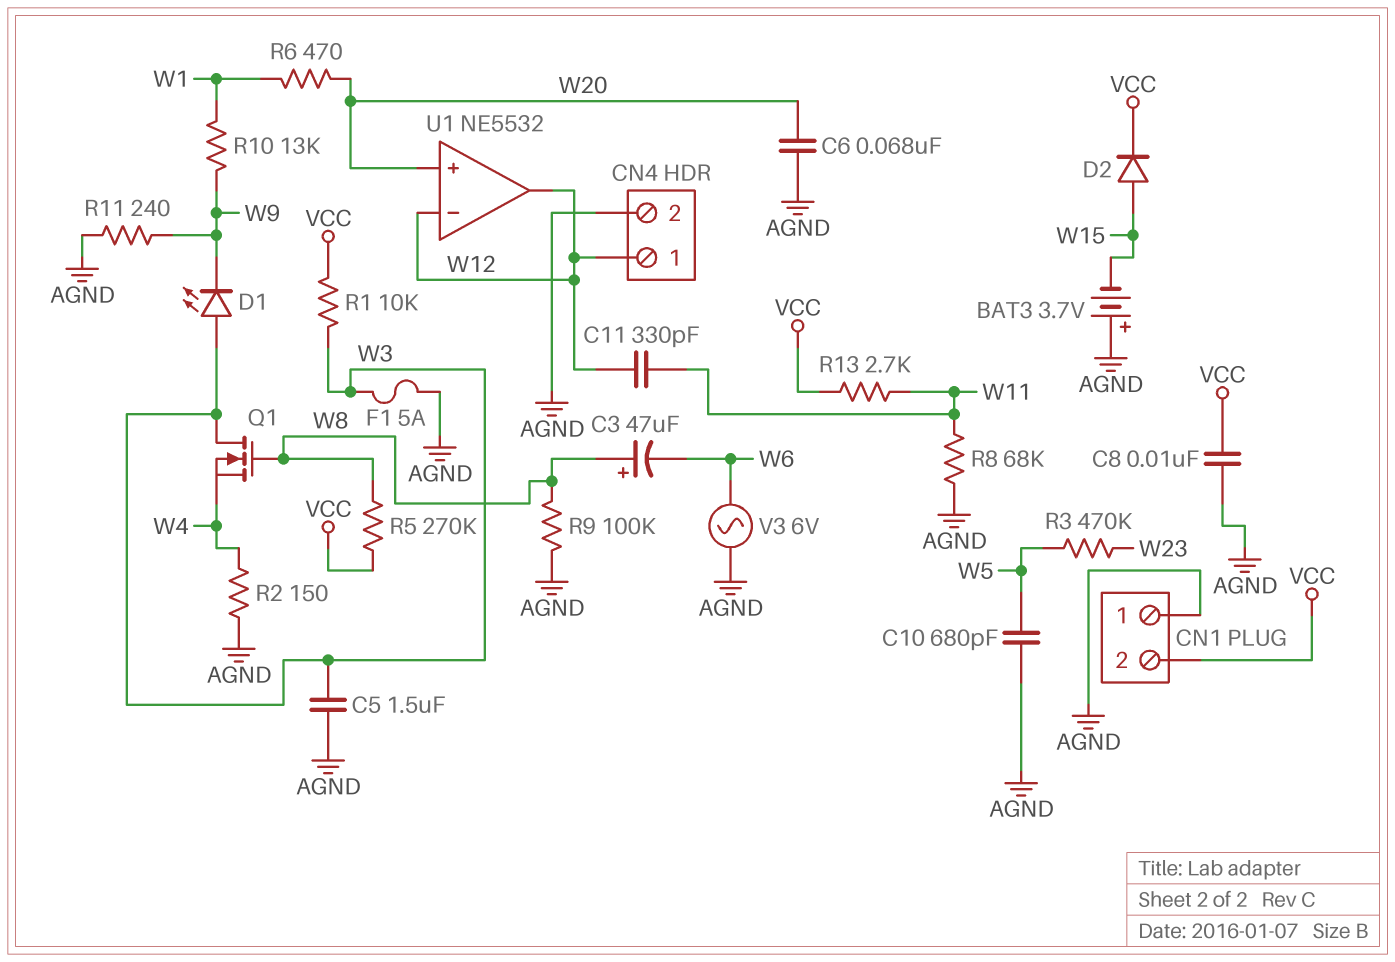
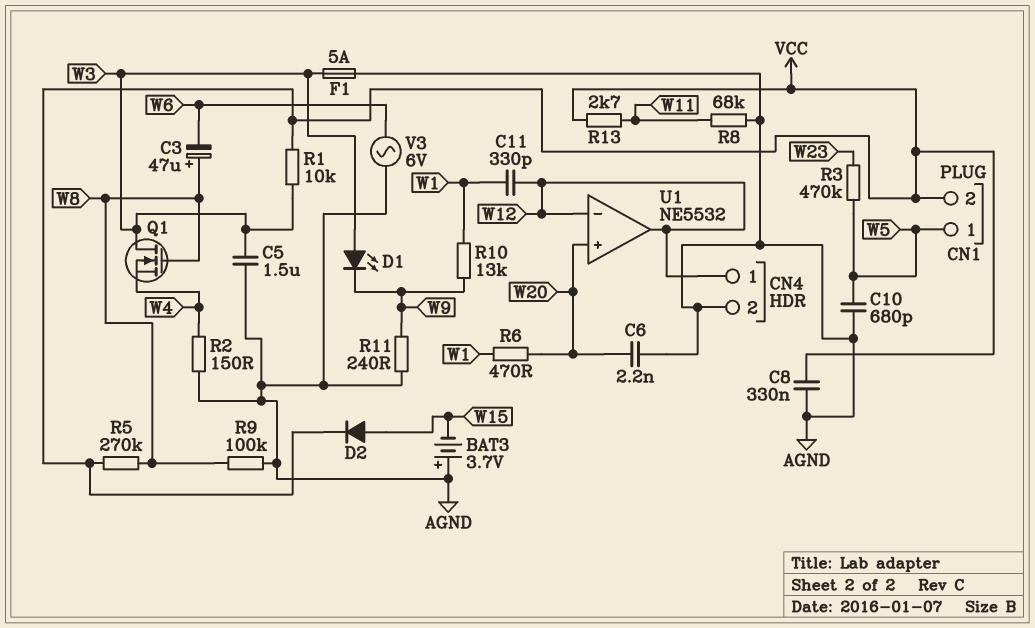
C6: 68nF (AGND, W20) -> 2.2nF (AGND, W20)
C8: 10nF (AGND, VCC) -> 330nF (AGND, VCC)
C11: 330pF (W11, W12) -> 330pF (W1, W12)
CN1 pin 1: AGND -> W5

